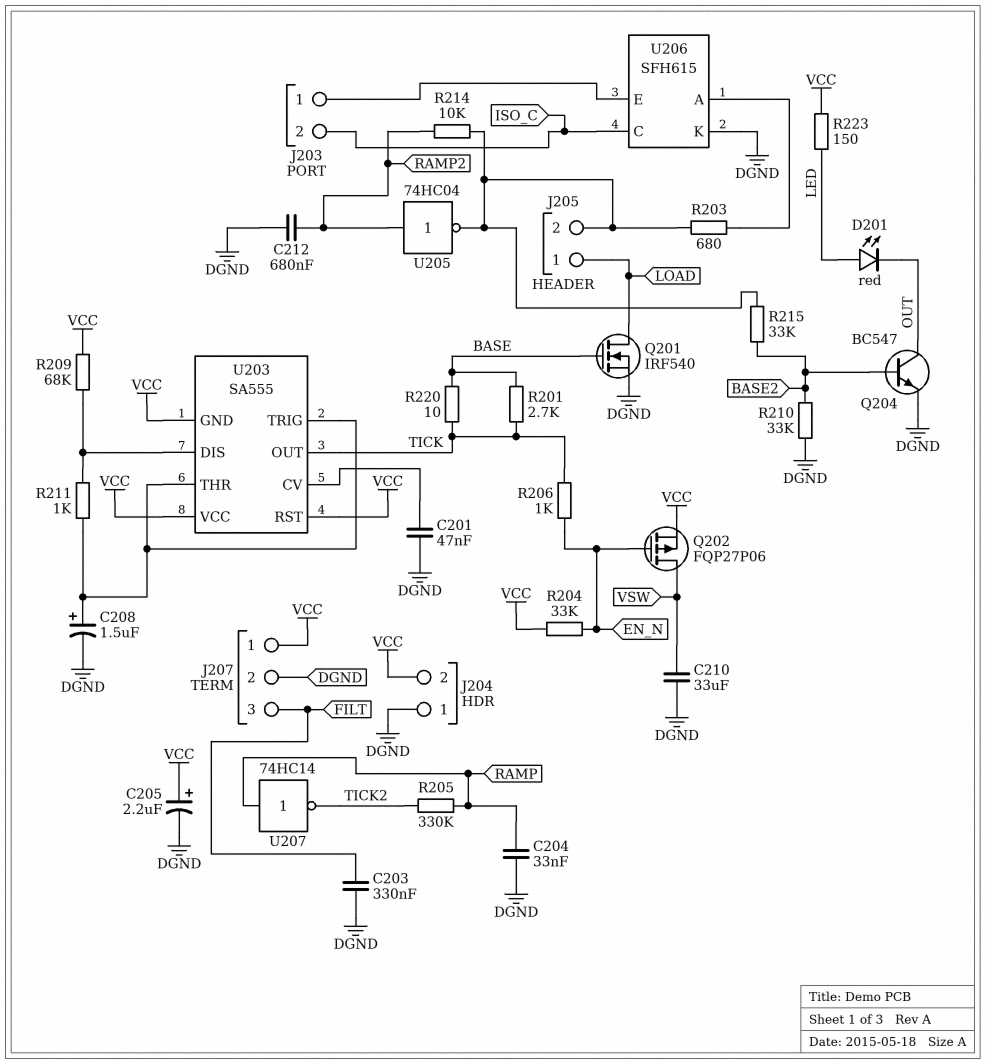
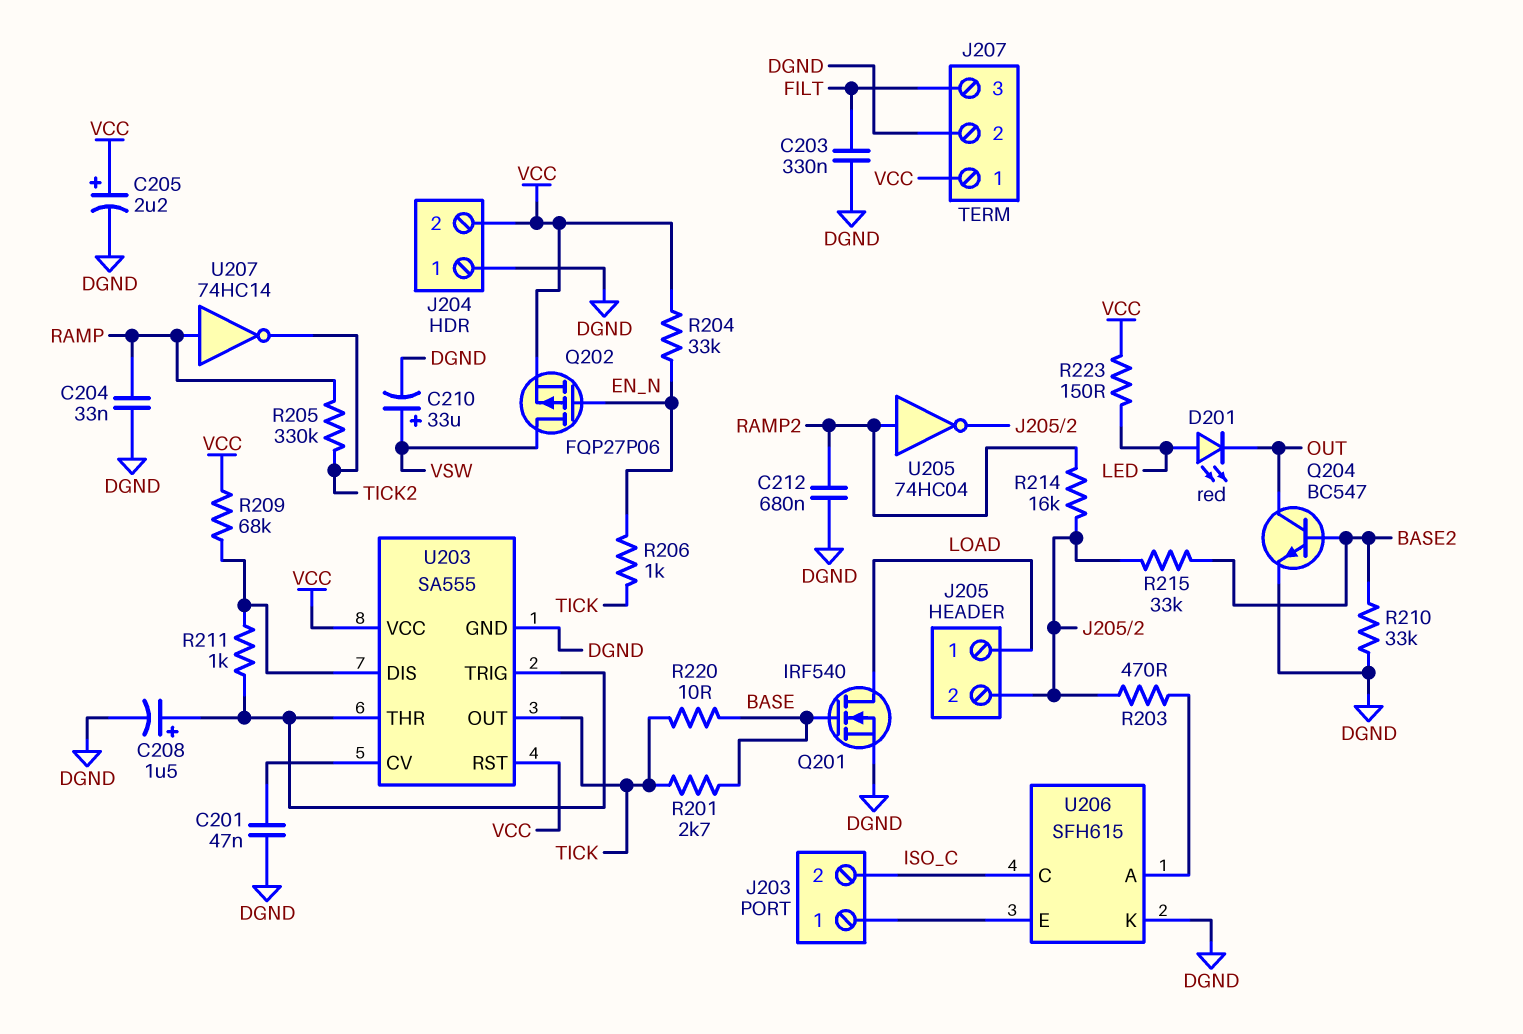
C210: 33uF (DGND, VSW) -> 33uF (plus VSW, minus DGND)
R203: 680 (J205/2, U206/A) -> 470 (J205/2, U206/A)
R214: 10k (J205/2, RAMP2) -> 16k (J205/2, RAMP2)
U203 pin GND: VCC -> DGND

